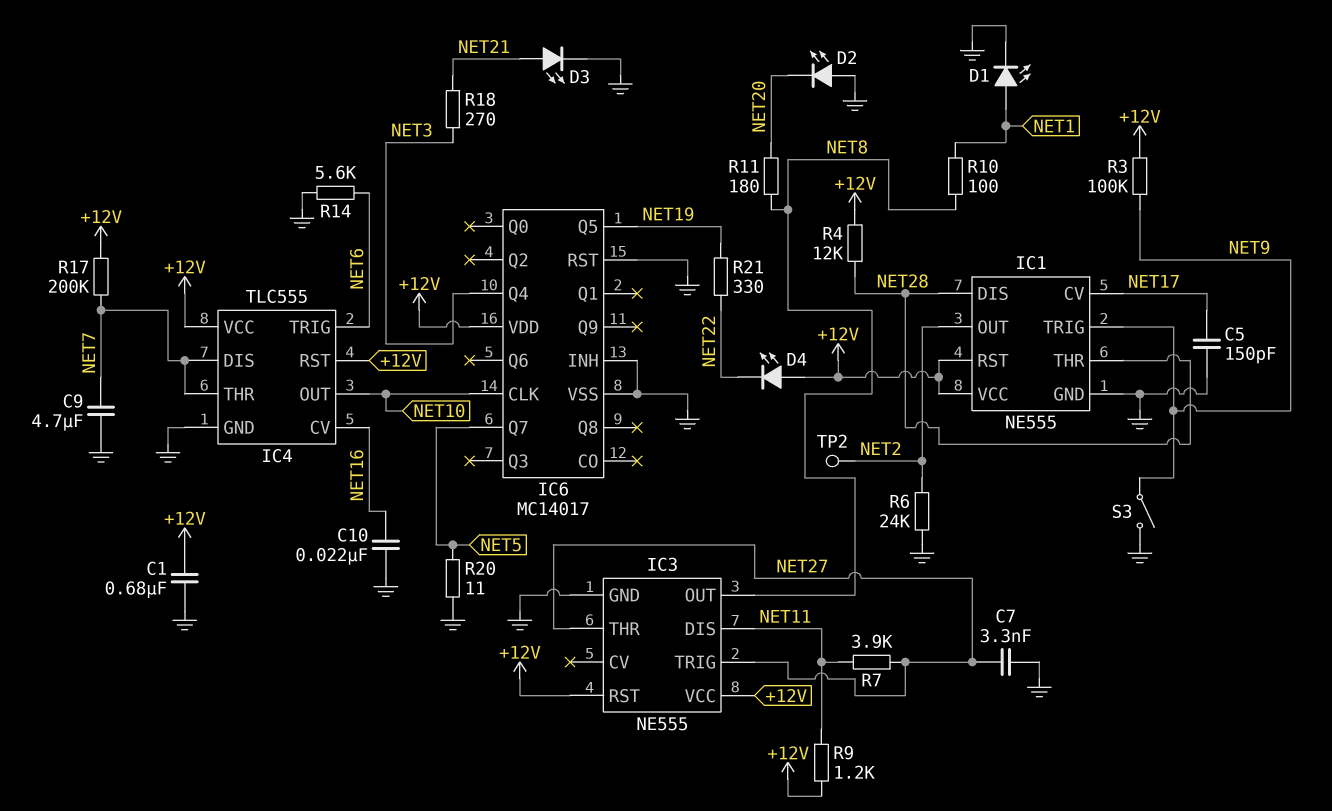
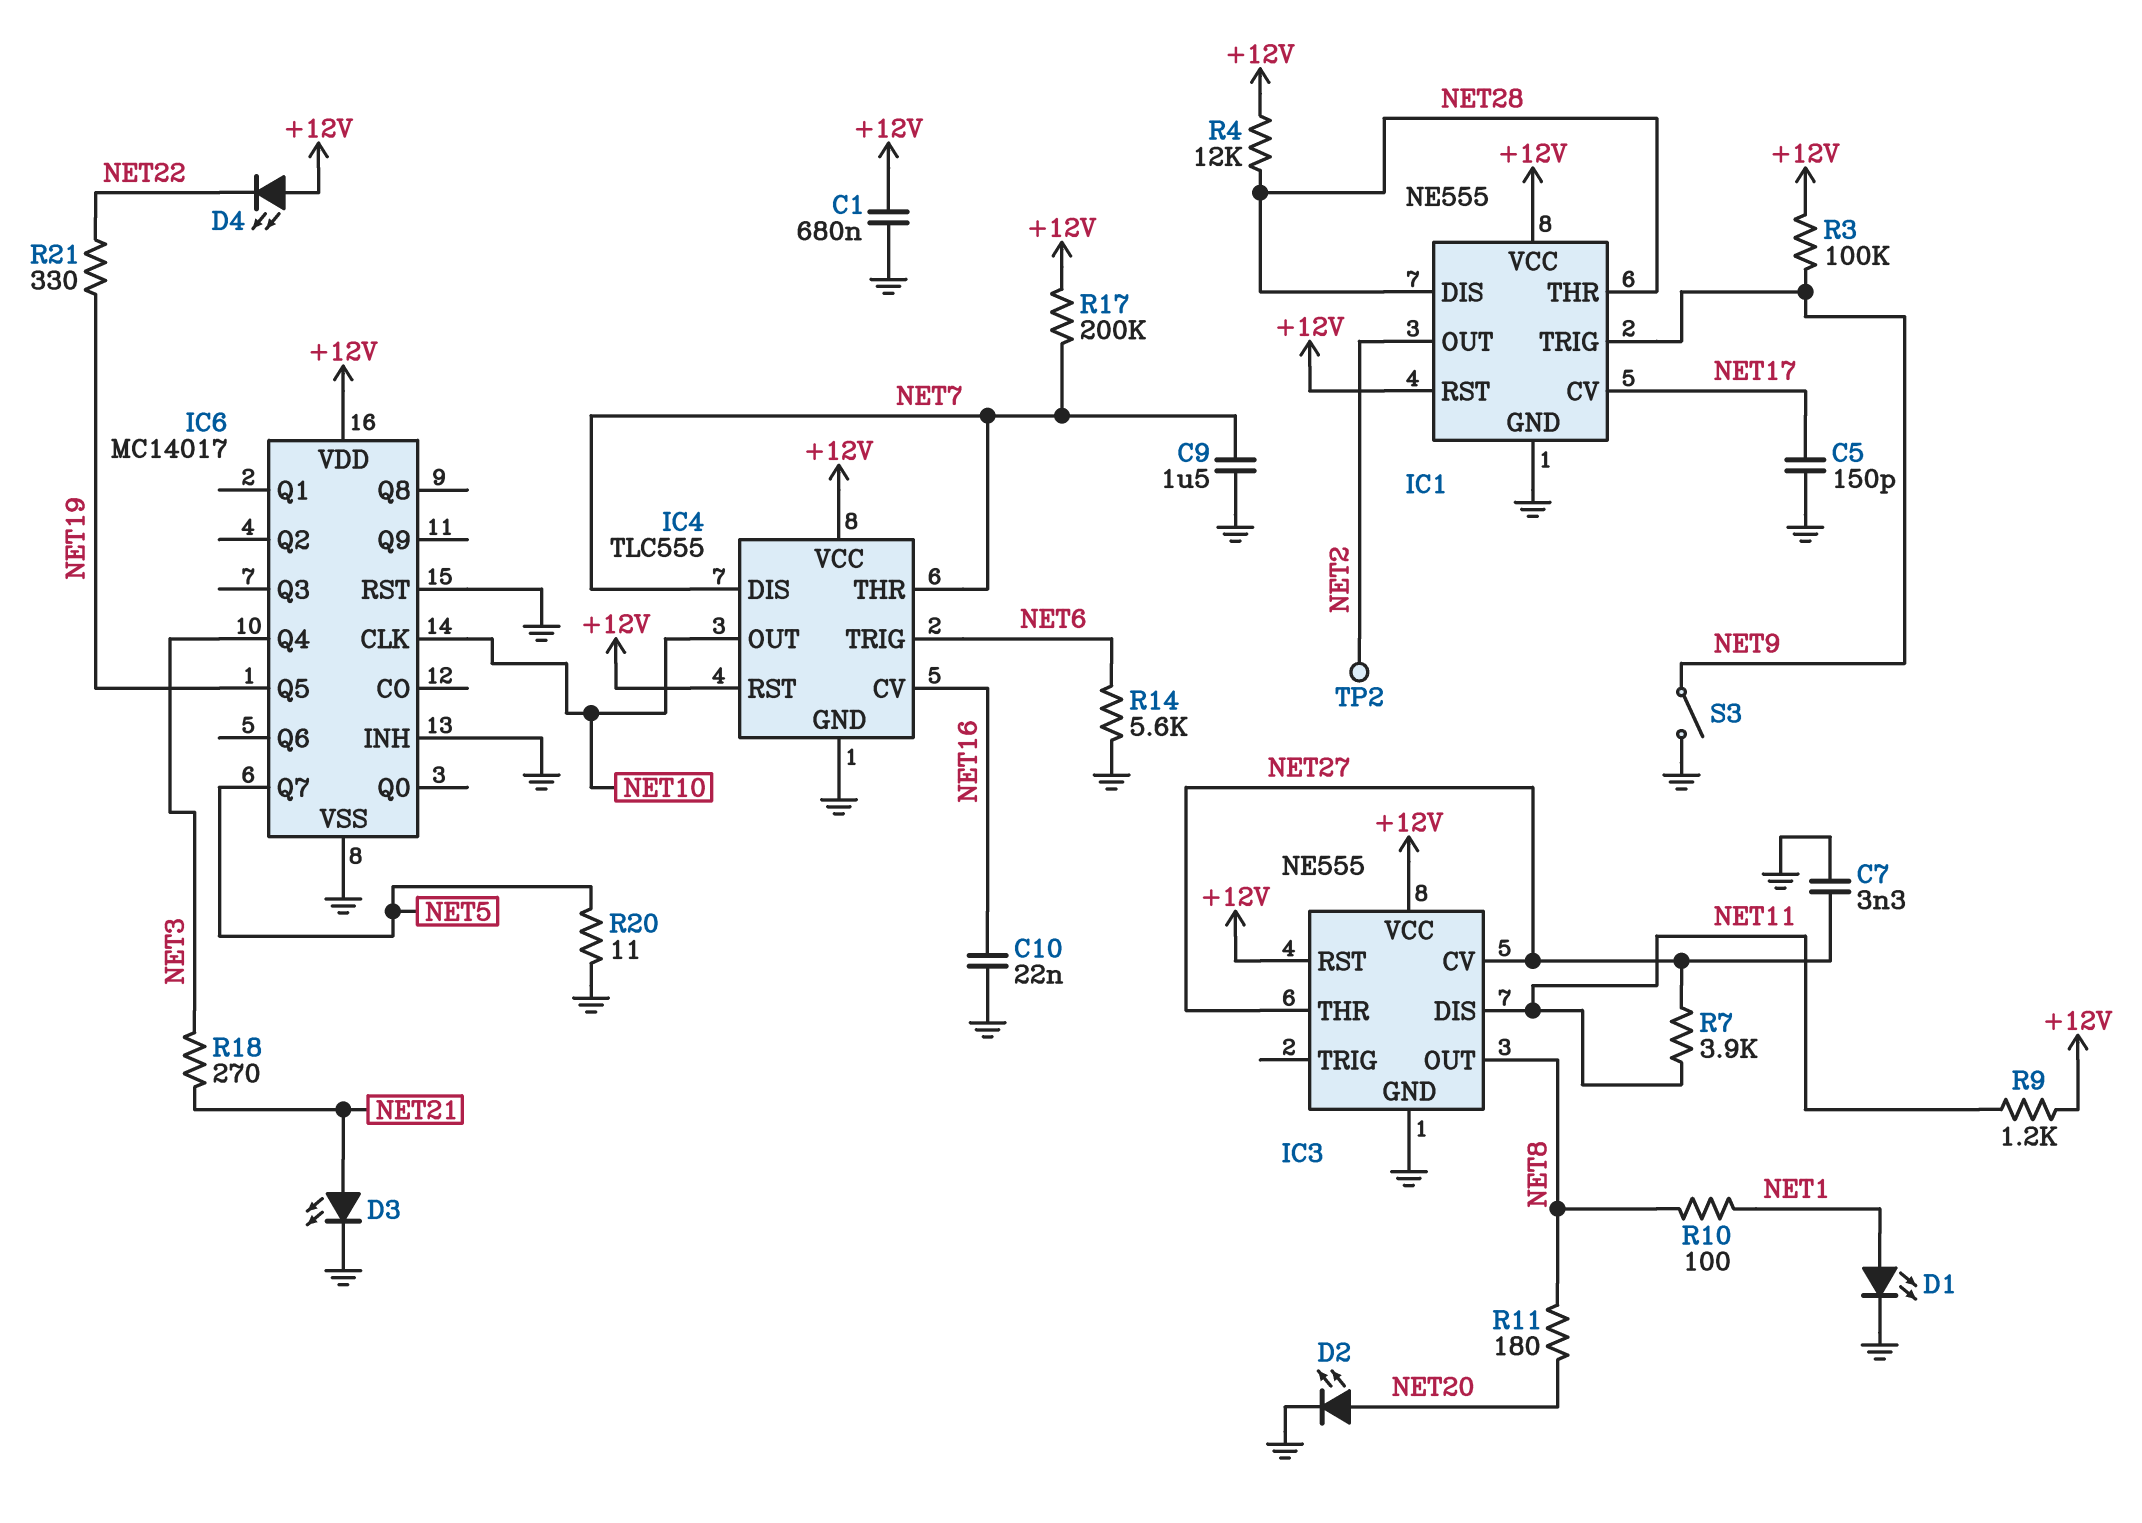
C9: 4.7uF (GND, NET7) -> 1.5uF (GND, NET7)
D2: LED (A GND, K NET20) -> LED (A NET20, K GND)
IC3 pin CV: none -> NET27
IC3 pin TRIG: NET27 -> none
R6: 24k (GND, NET2) -> none

